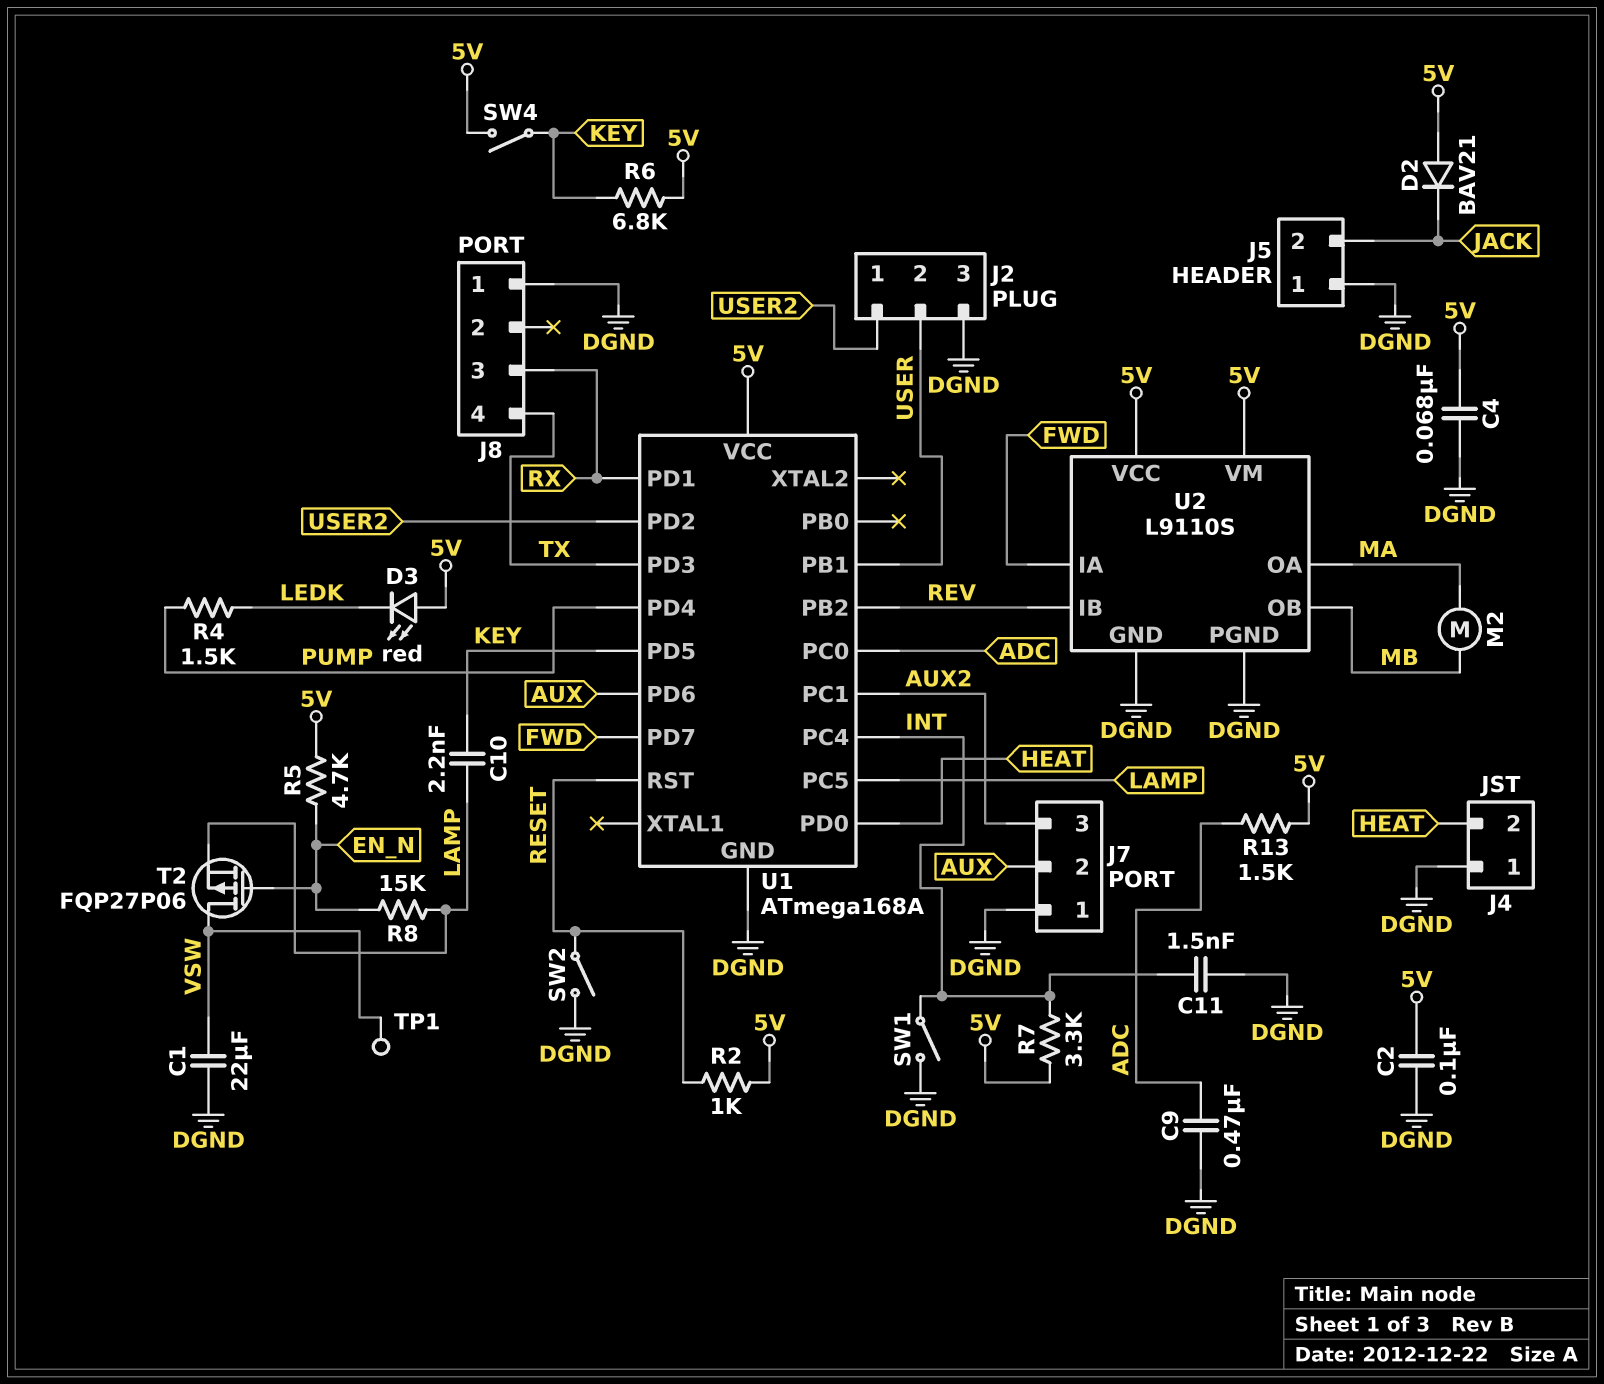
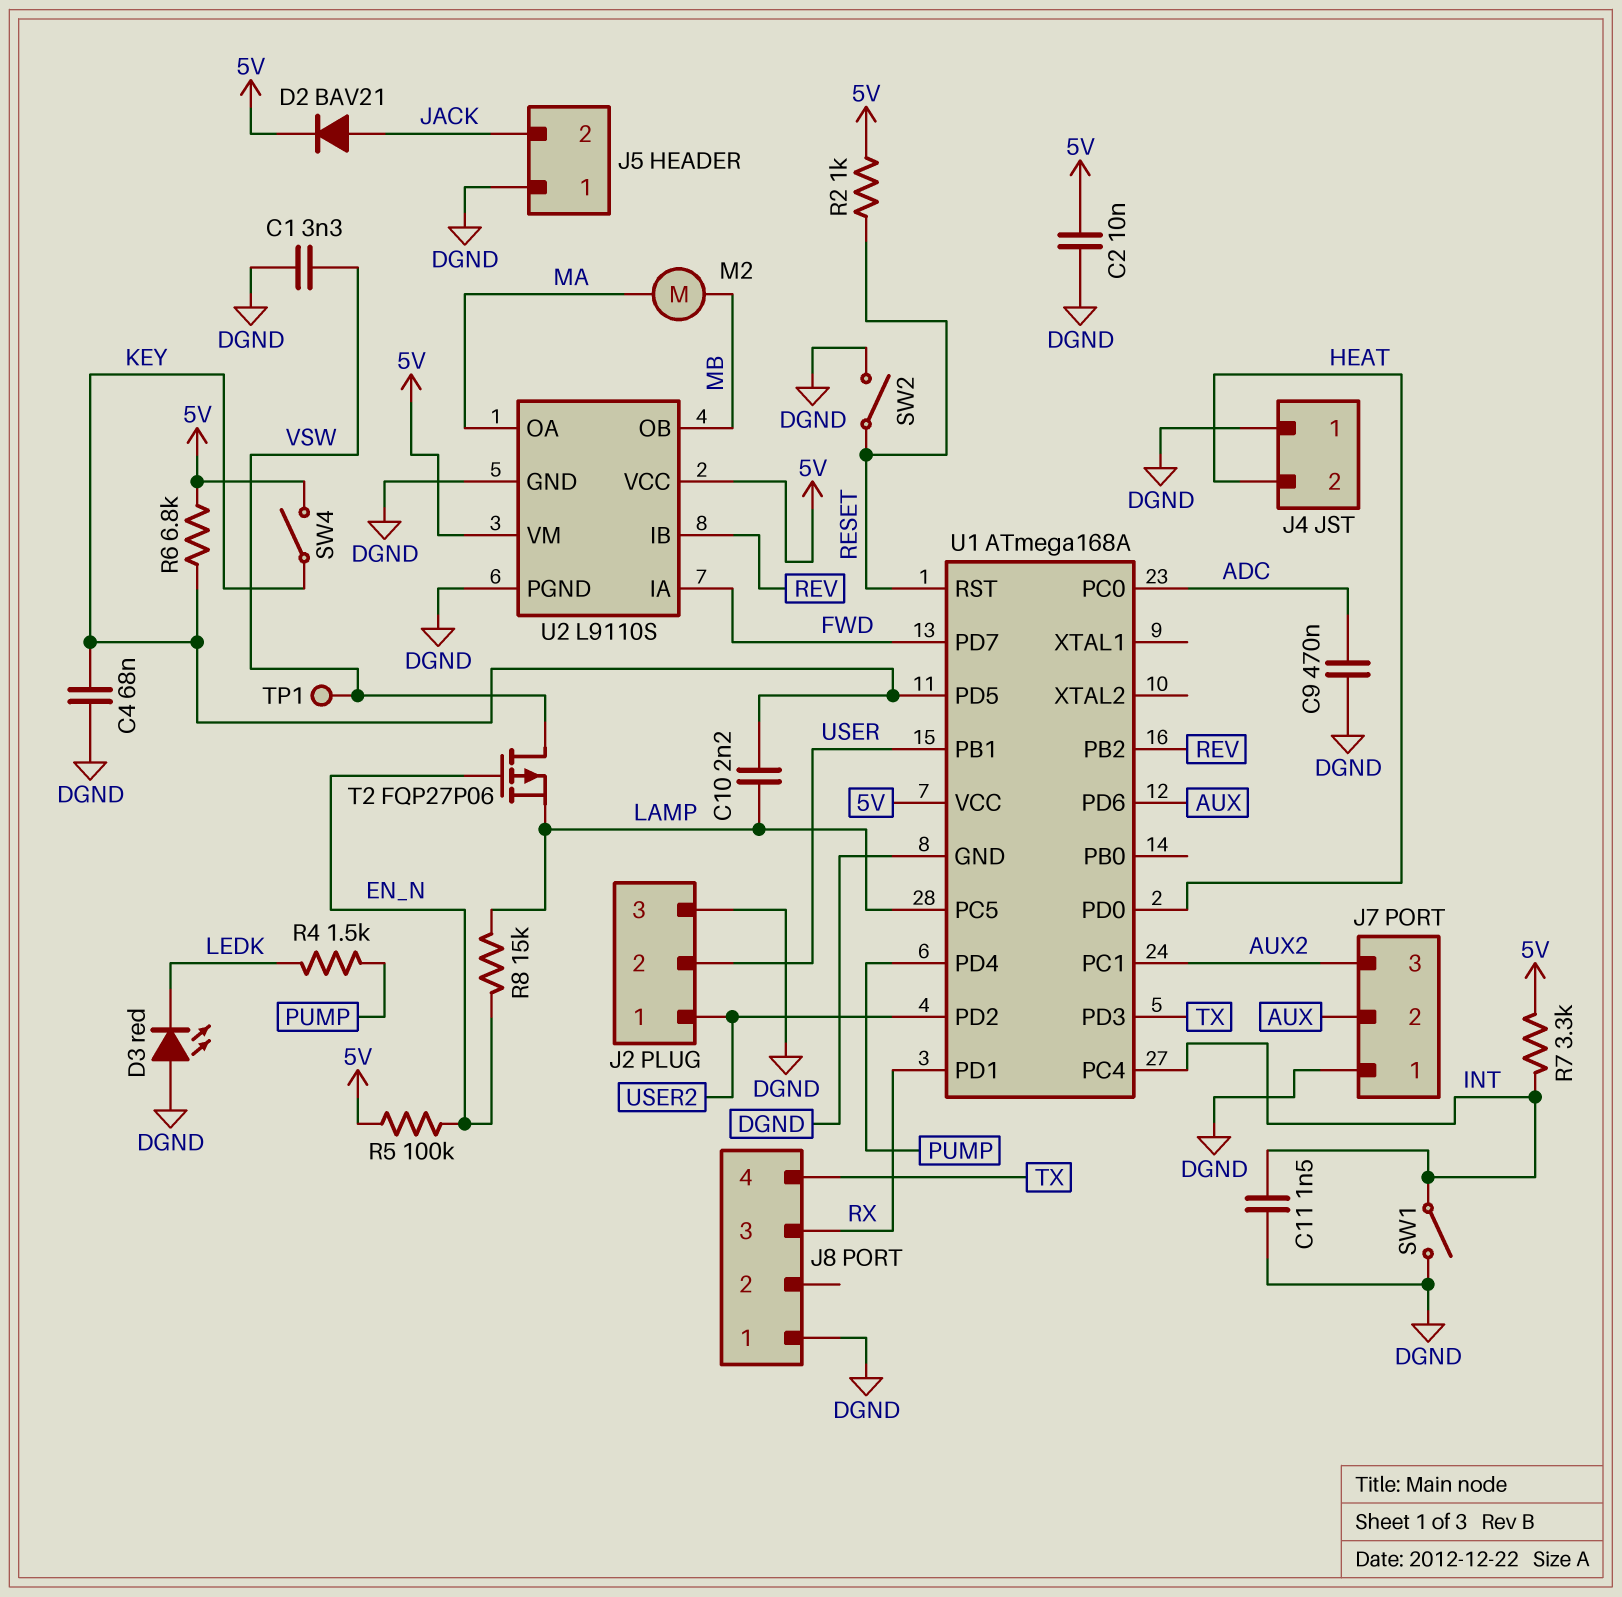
C1: 22uF (DGND, VSW) -> 3.3nF (DGND, VSW)
C2: 100nF (5V, DGND) -> 10nF (5V, DGND)
C4: 68nF (5V, DGND) -> 68nF (DGND, KEY)
D2: diode BAV21 (A 5V, K JACK) -> diode BAV21 (A JACK, K 5V)
D3: LED red (A 5V, K LEDK) -> LED red (A DGND, K LEDK)
R5: 4.7k (5V, EN_N) -> 100k (5V, EN_N)
R13: 1.5k (5V, ADC) -> none

